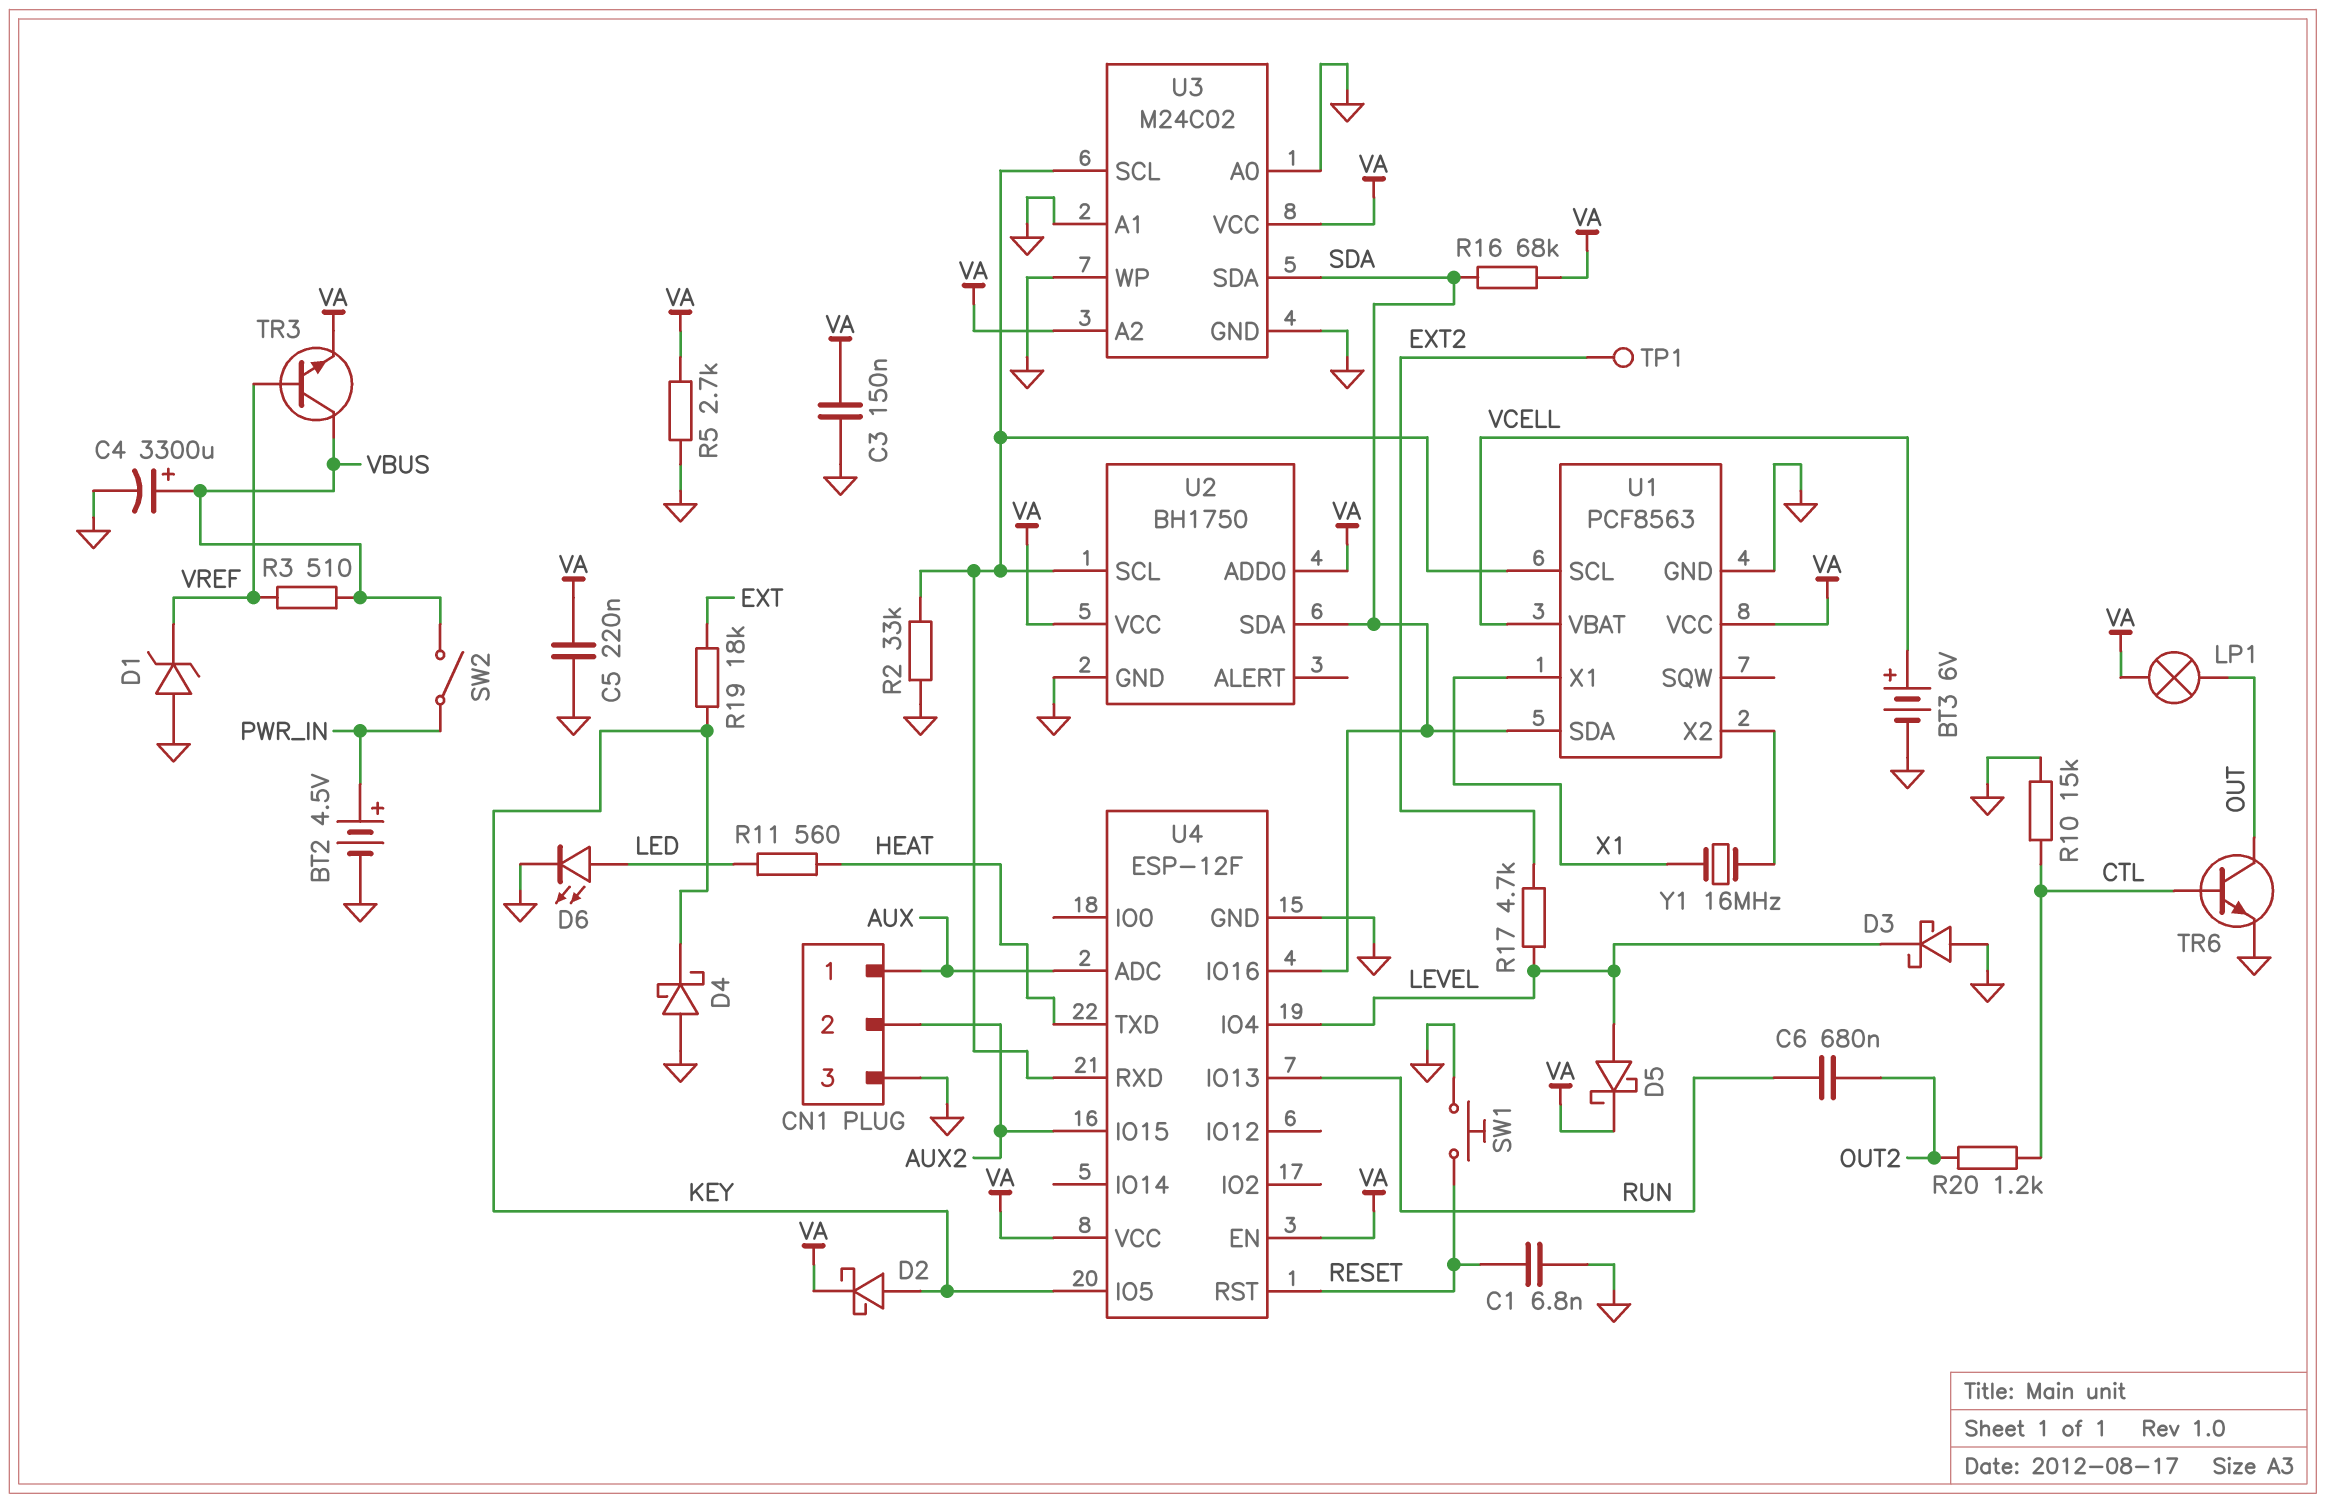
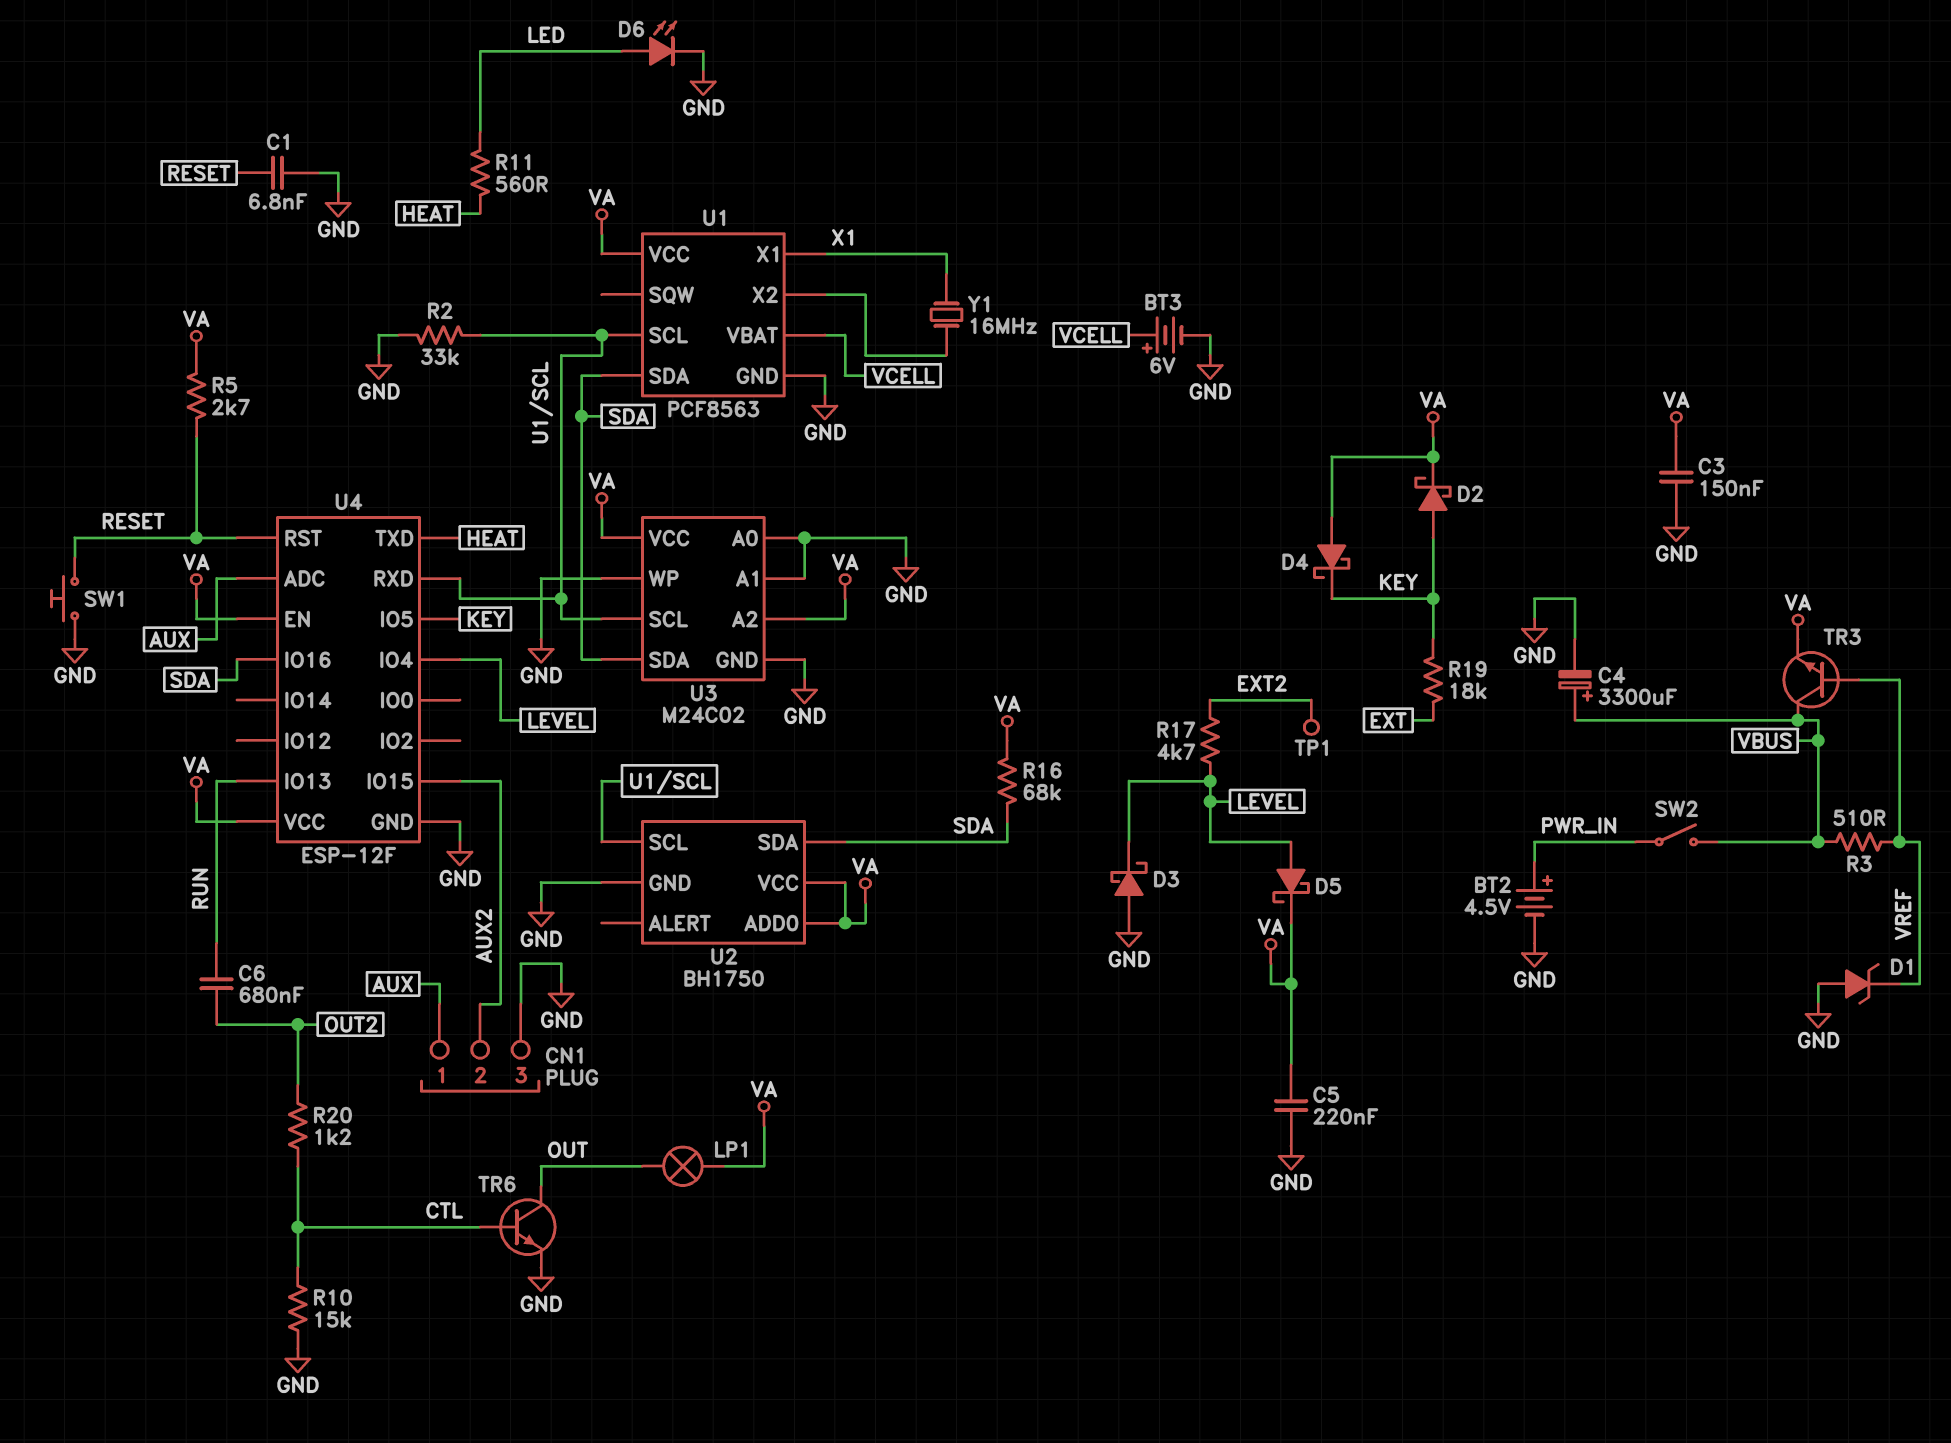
D4: schottky (A GND, K KEY) -> schottky (A VA, K KEY)
R5: 2.7k (GND, VA) -> 2.7k (RESET, VA)

